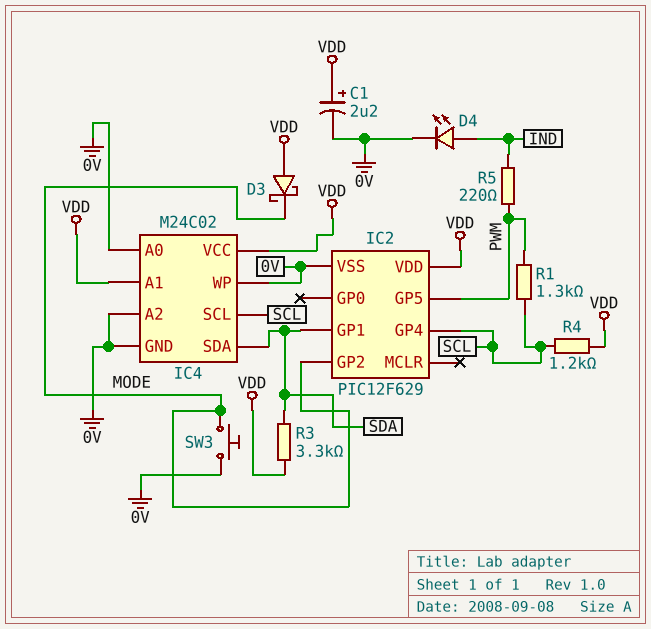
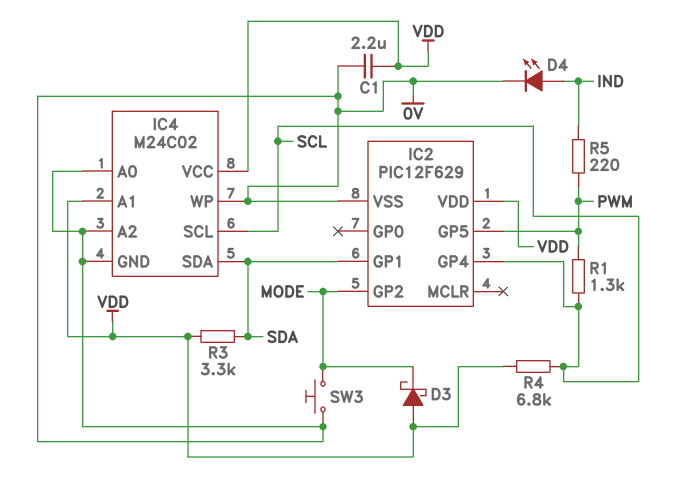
C1: 2.2uF (plus VDD, minus 0V) -> 2.2uF (0V, VDD)
R4: 1.2k (SCL, VDD) -> 6.8k (SCL, VDD)

